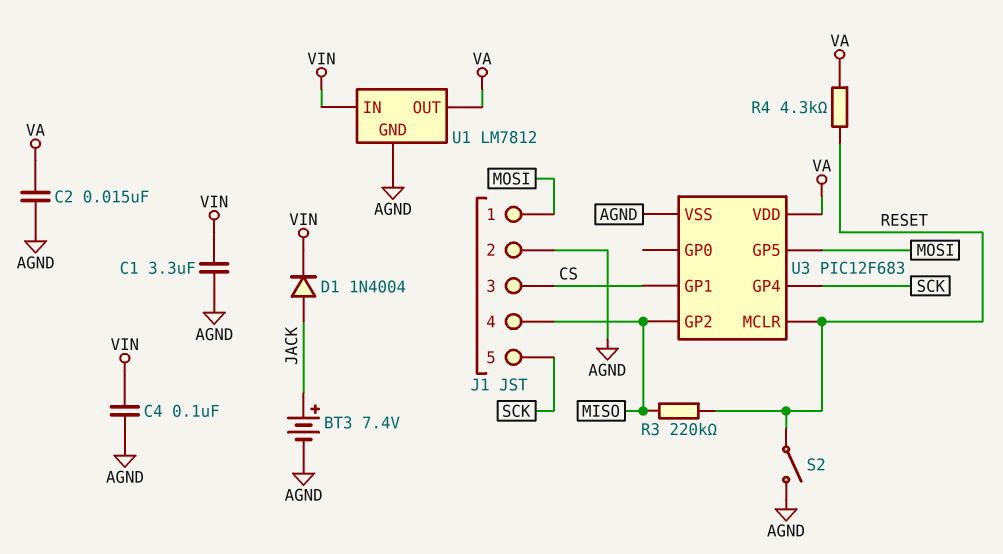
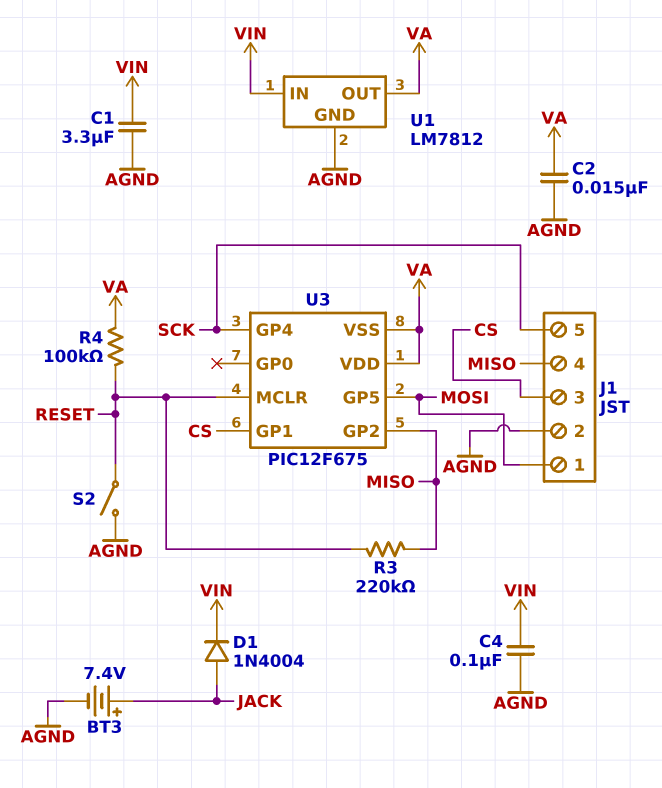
R4: 4.3k (RESET, VA) -> 100k (RESET, VA)
U3: PIC12F683 -> PIC12F675
U3 pin VSS: AGND -> VA

